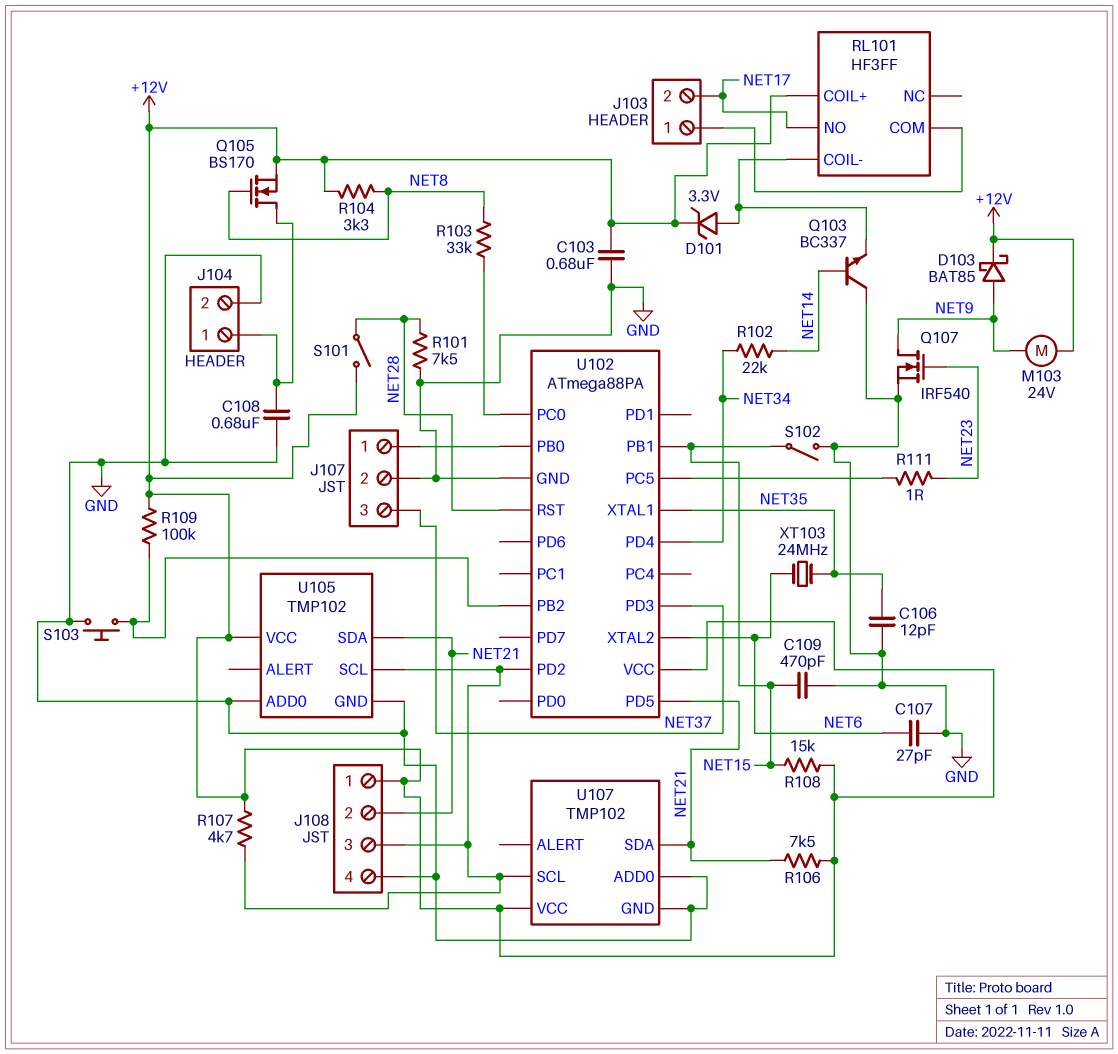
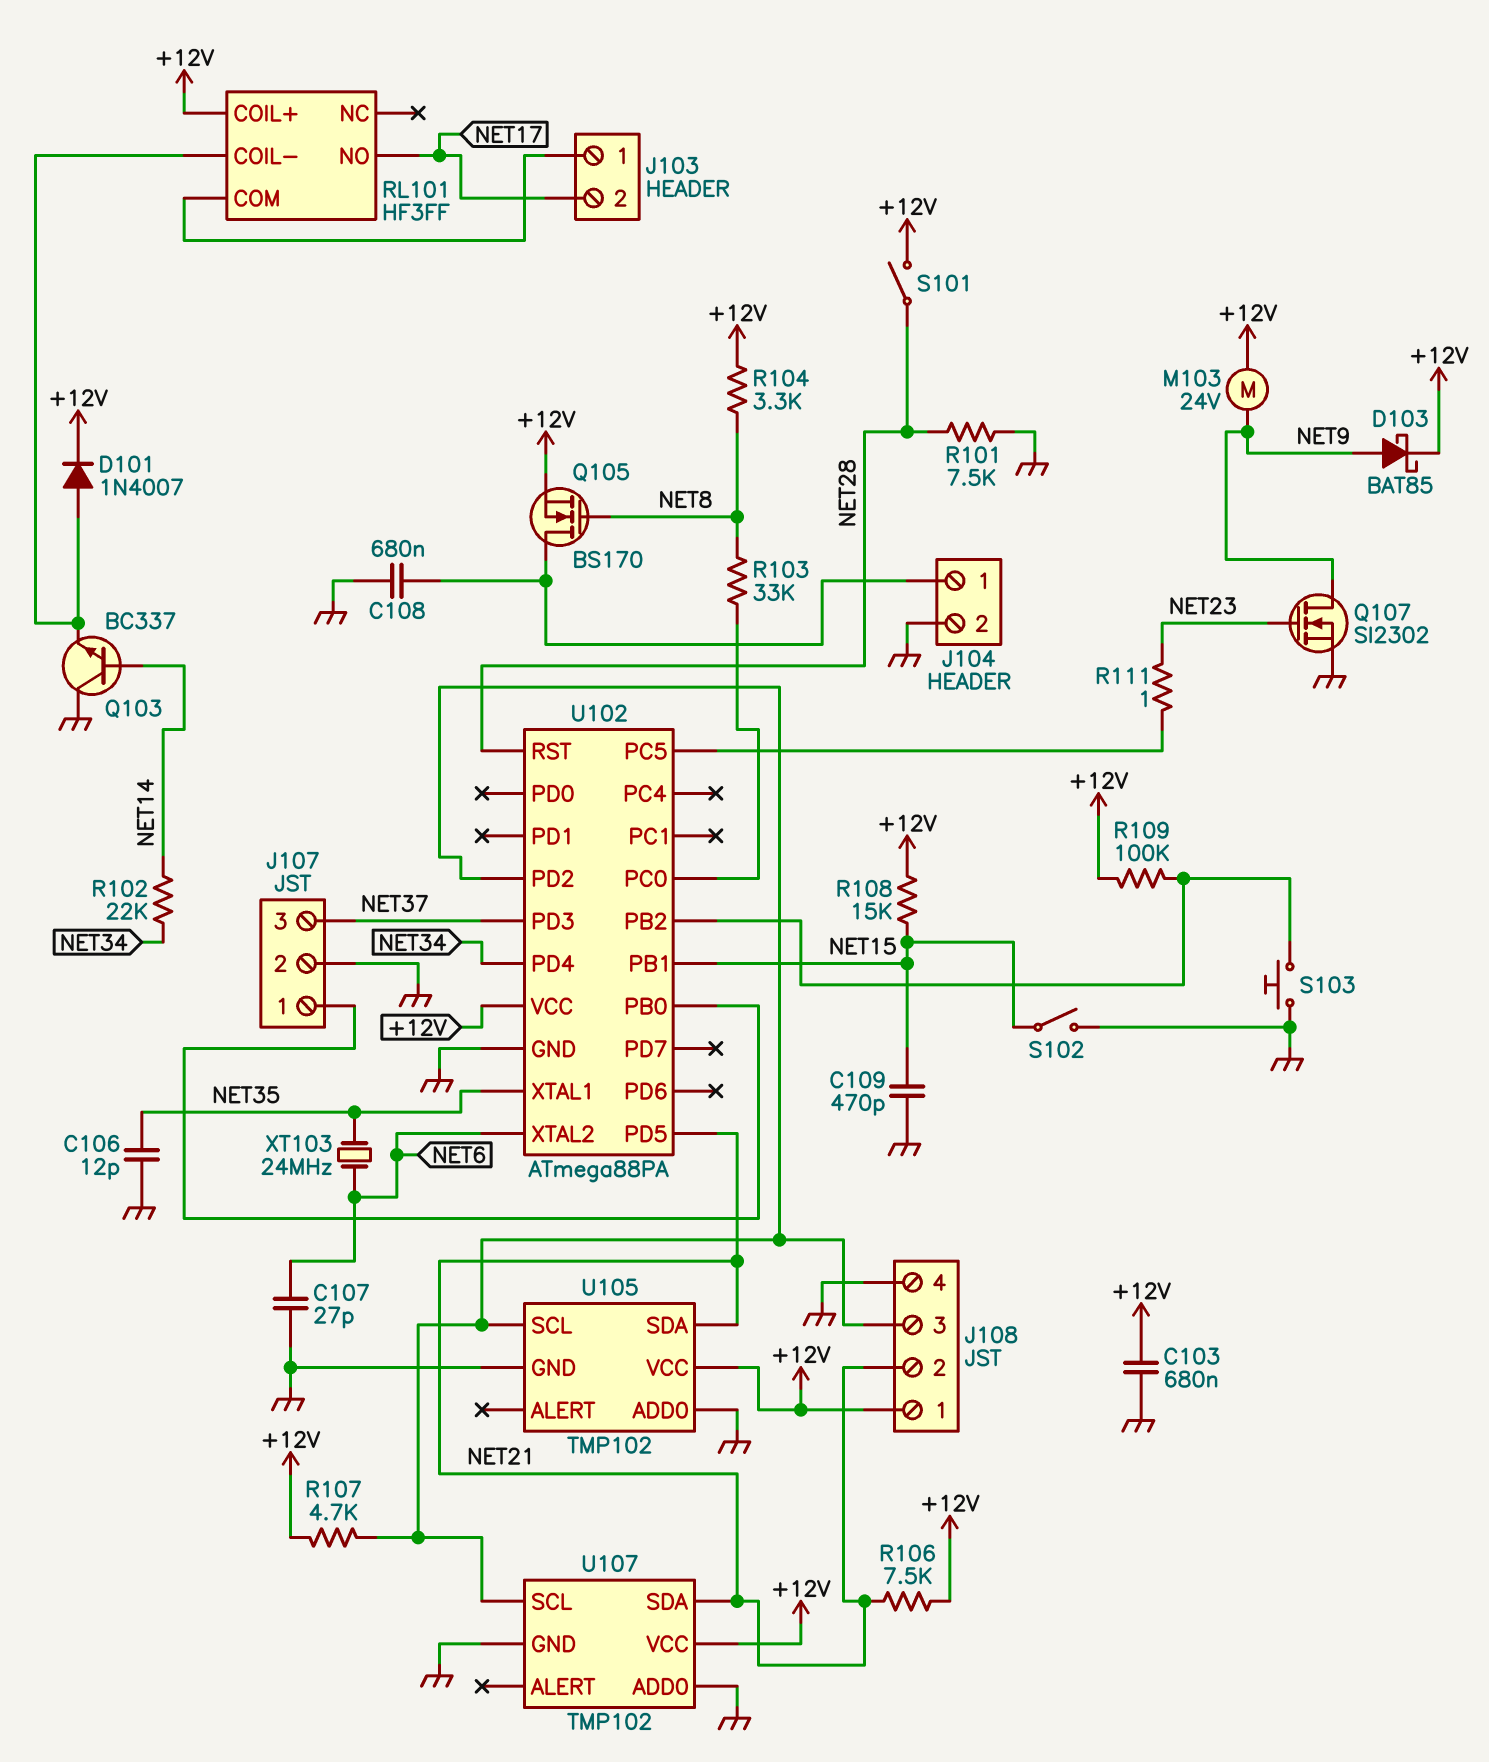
D101: zener 3.3V (A RL101/COIL-, K +12V) -> diode 1N4007 (A RL101/COIL-, K +12V)
Q107: NMOS IRF540 (G NET23, D NET9, S GND) -> NMOS SI2302 (G NET23, D NET9, S GND)

